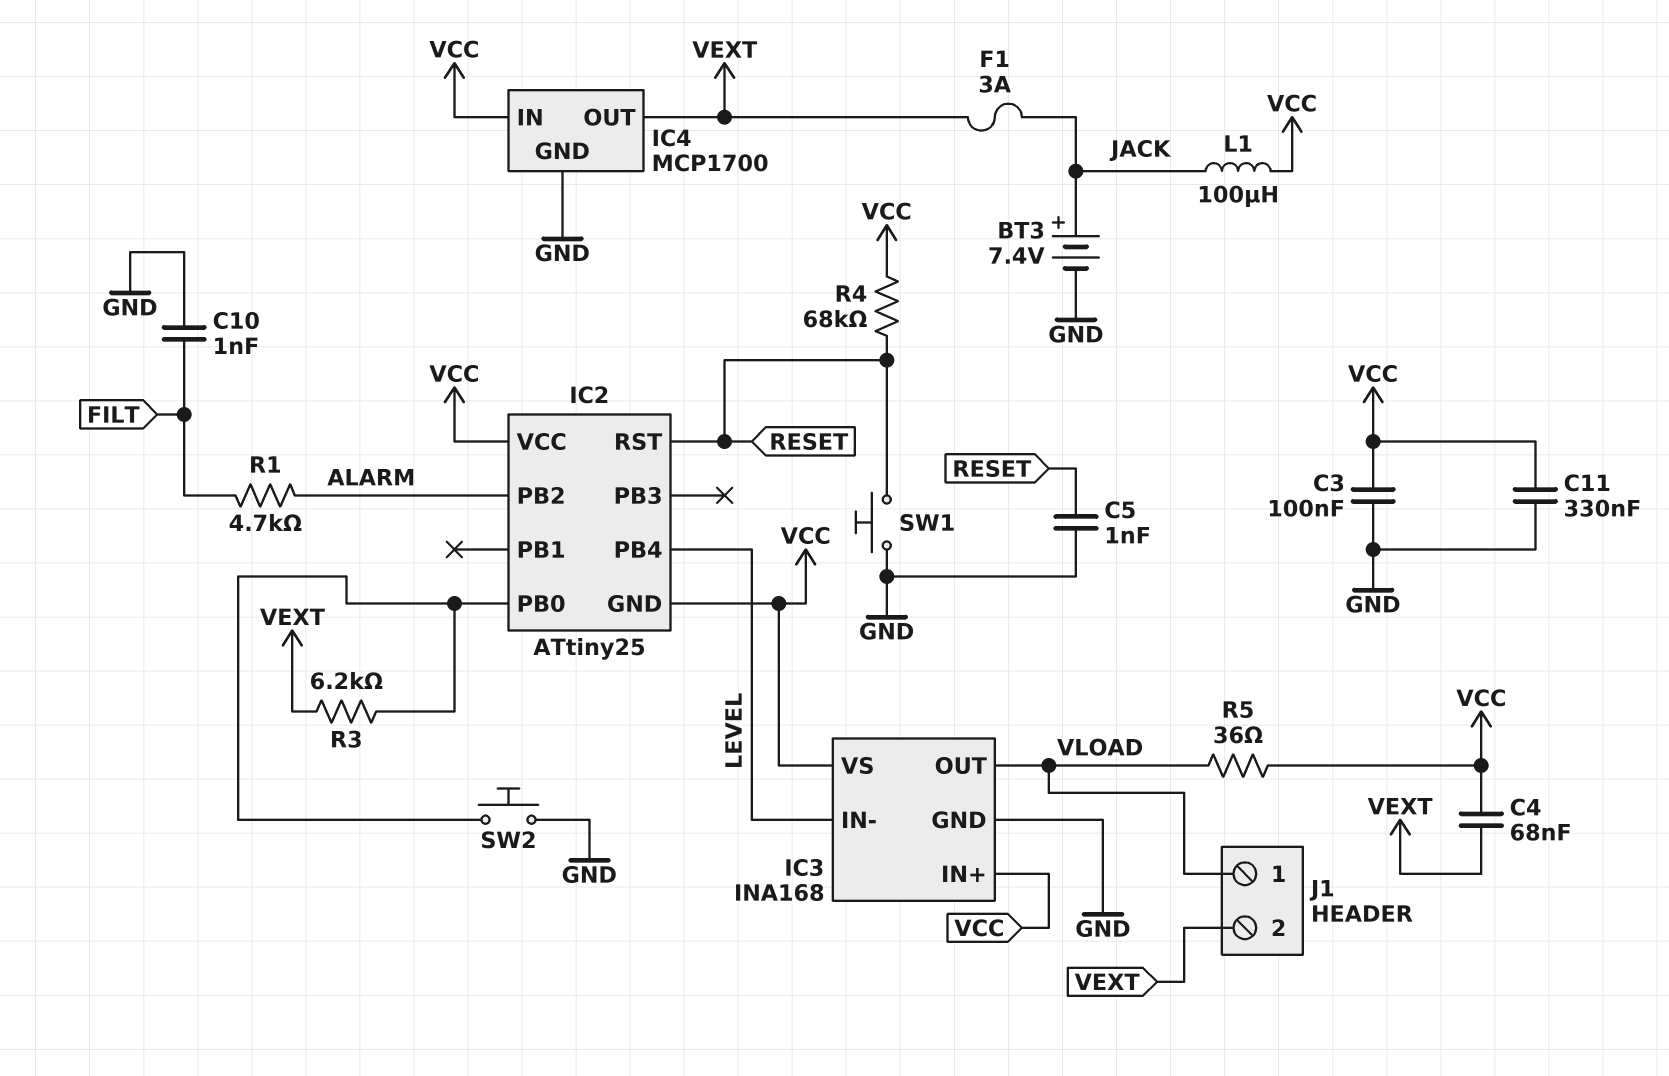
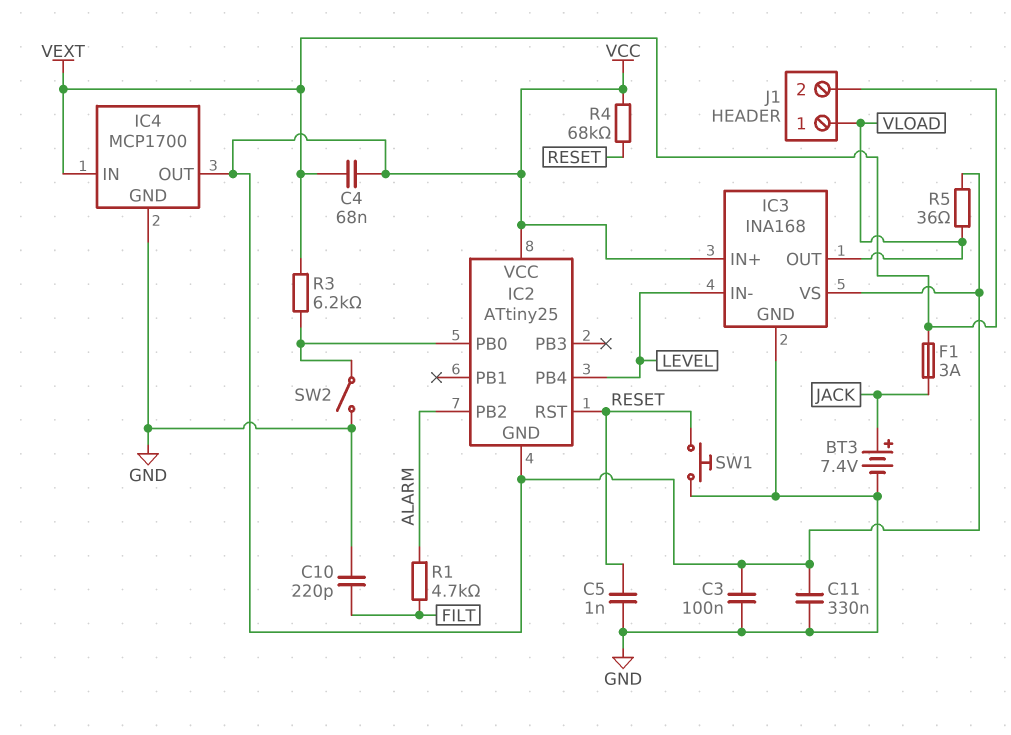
C10: 1nF (FILT, GND) -> 220pF (FILT, GND)
IC4 pin IN: VCC -> VEXT
IC4 pin OUT: VEXT -> VCC
L1: 100uH (JACK, VCC) -> none
SW2: button (GND, IC2/PB0) -> switch (GND, IC2/PB0)

